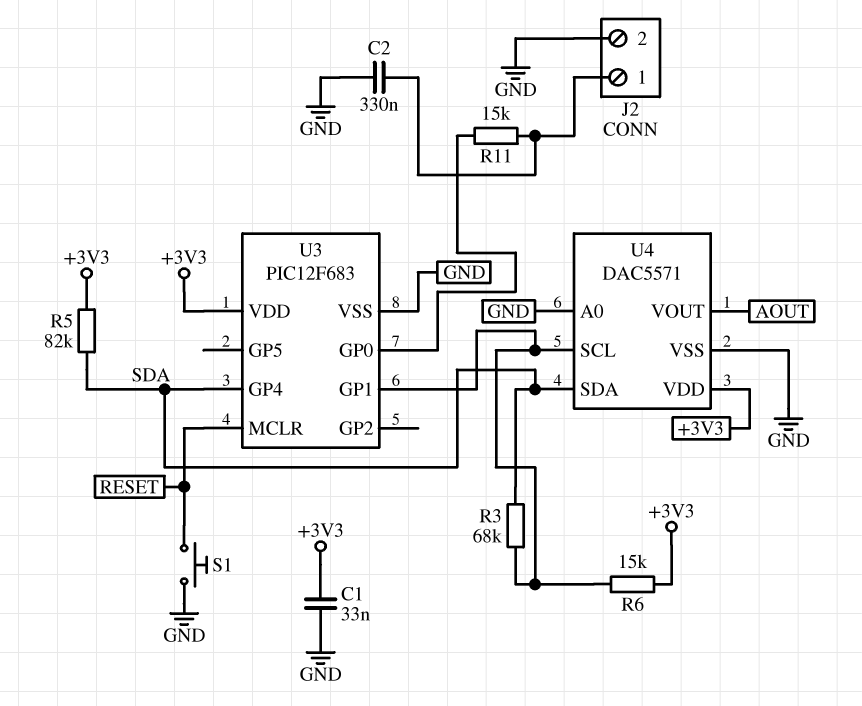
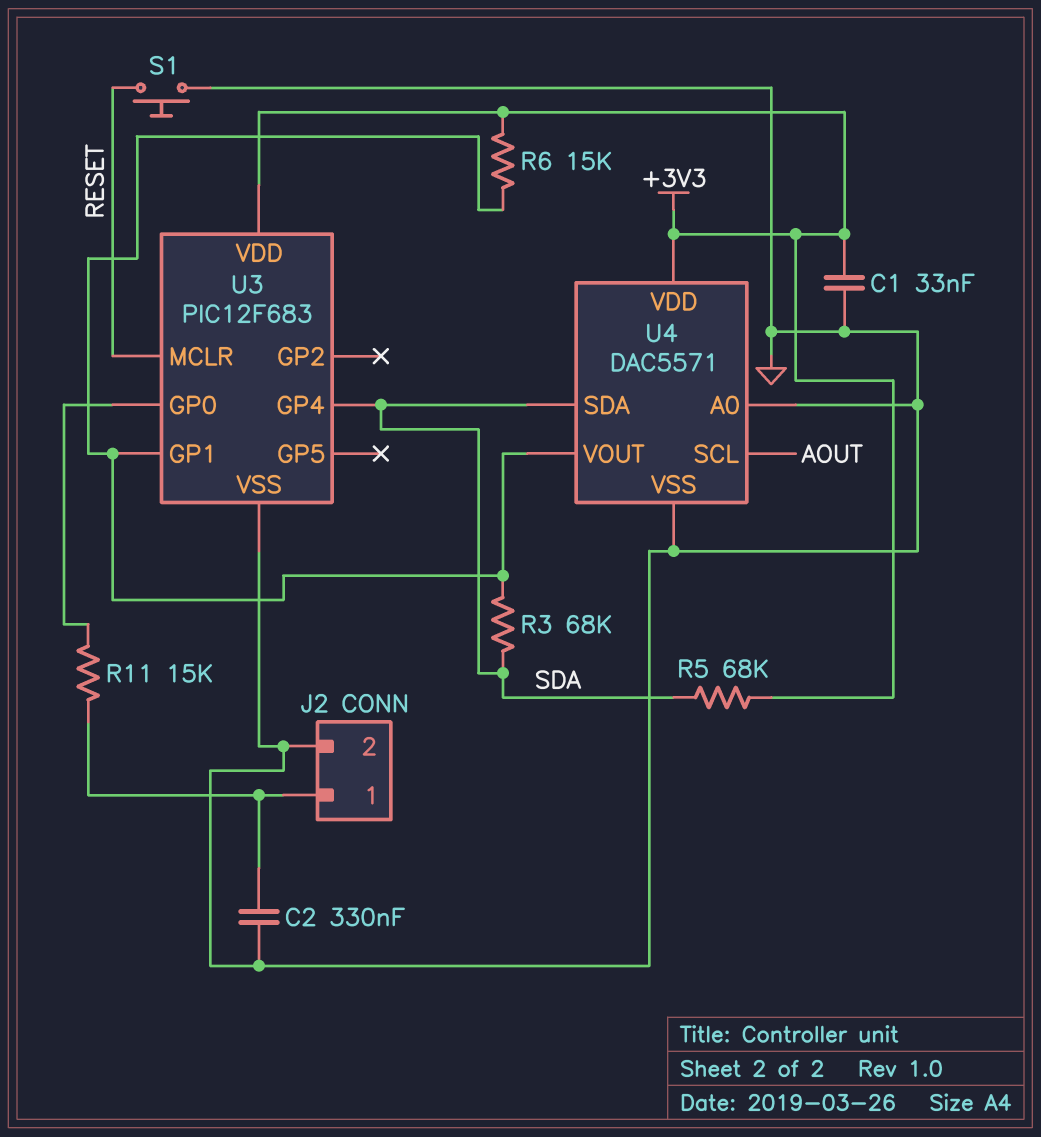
R5: 82k (+3V3, SDA) -> 68k (+3V3, SDA)
U4 pin SCL: U3/GP1 -> AOUT
U4 pin VOUT: AOUT -> U3/GP1

